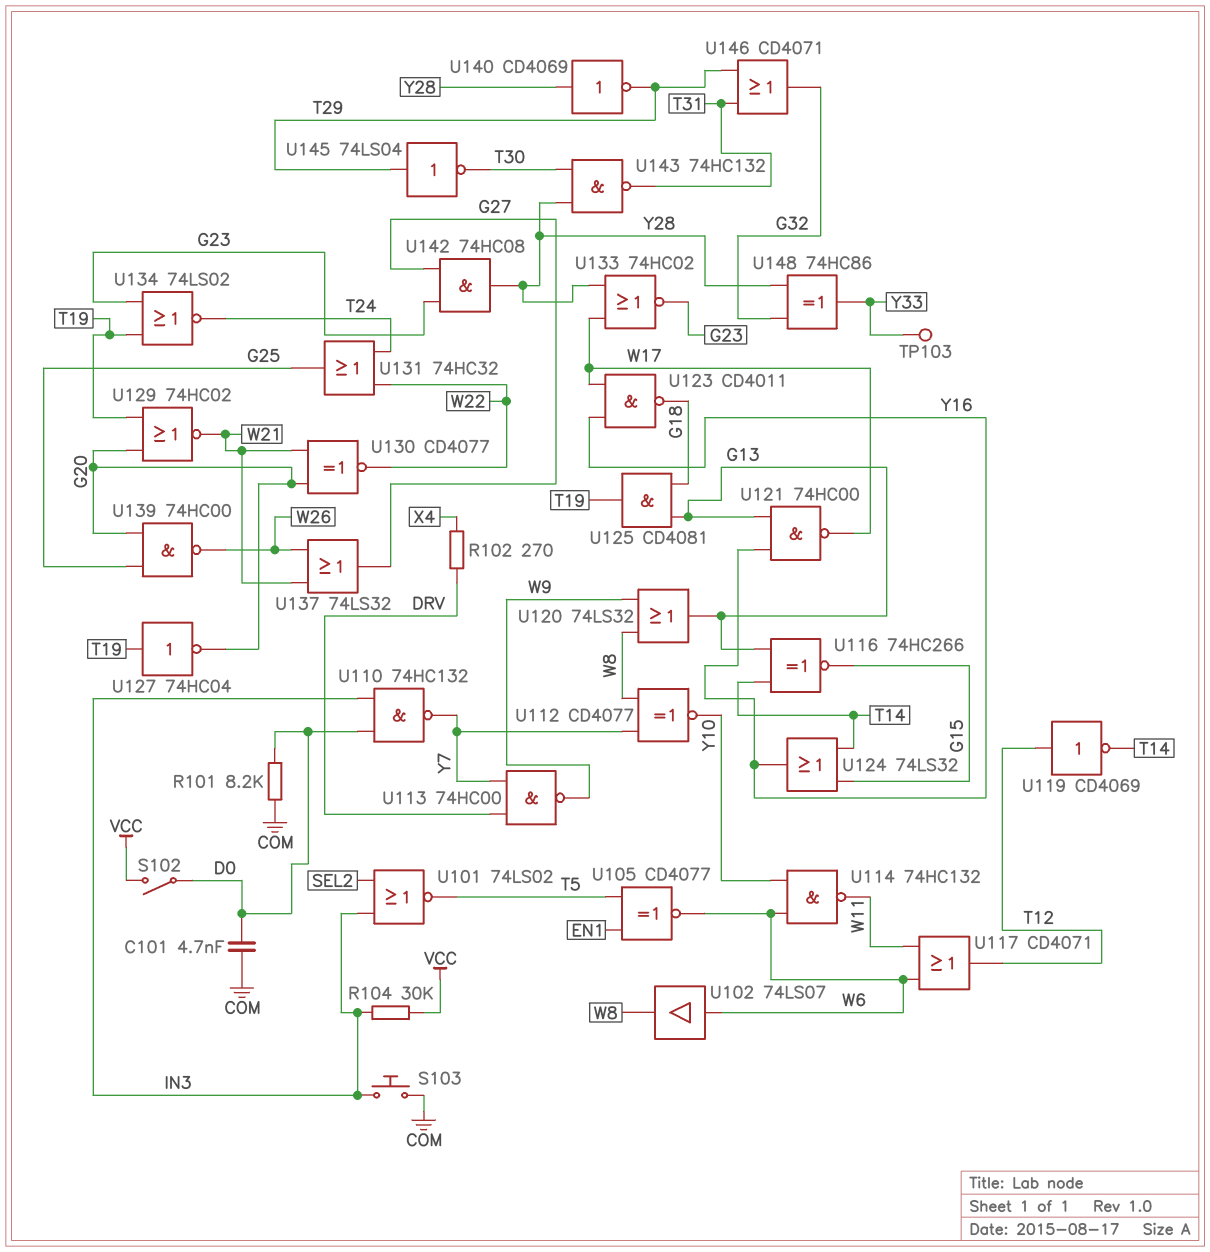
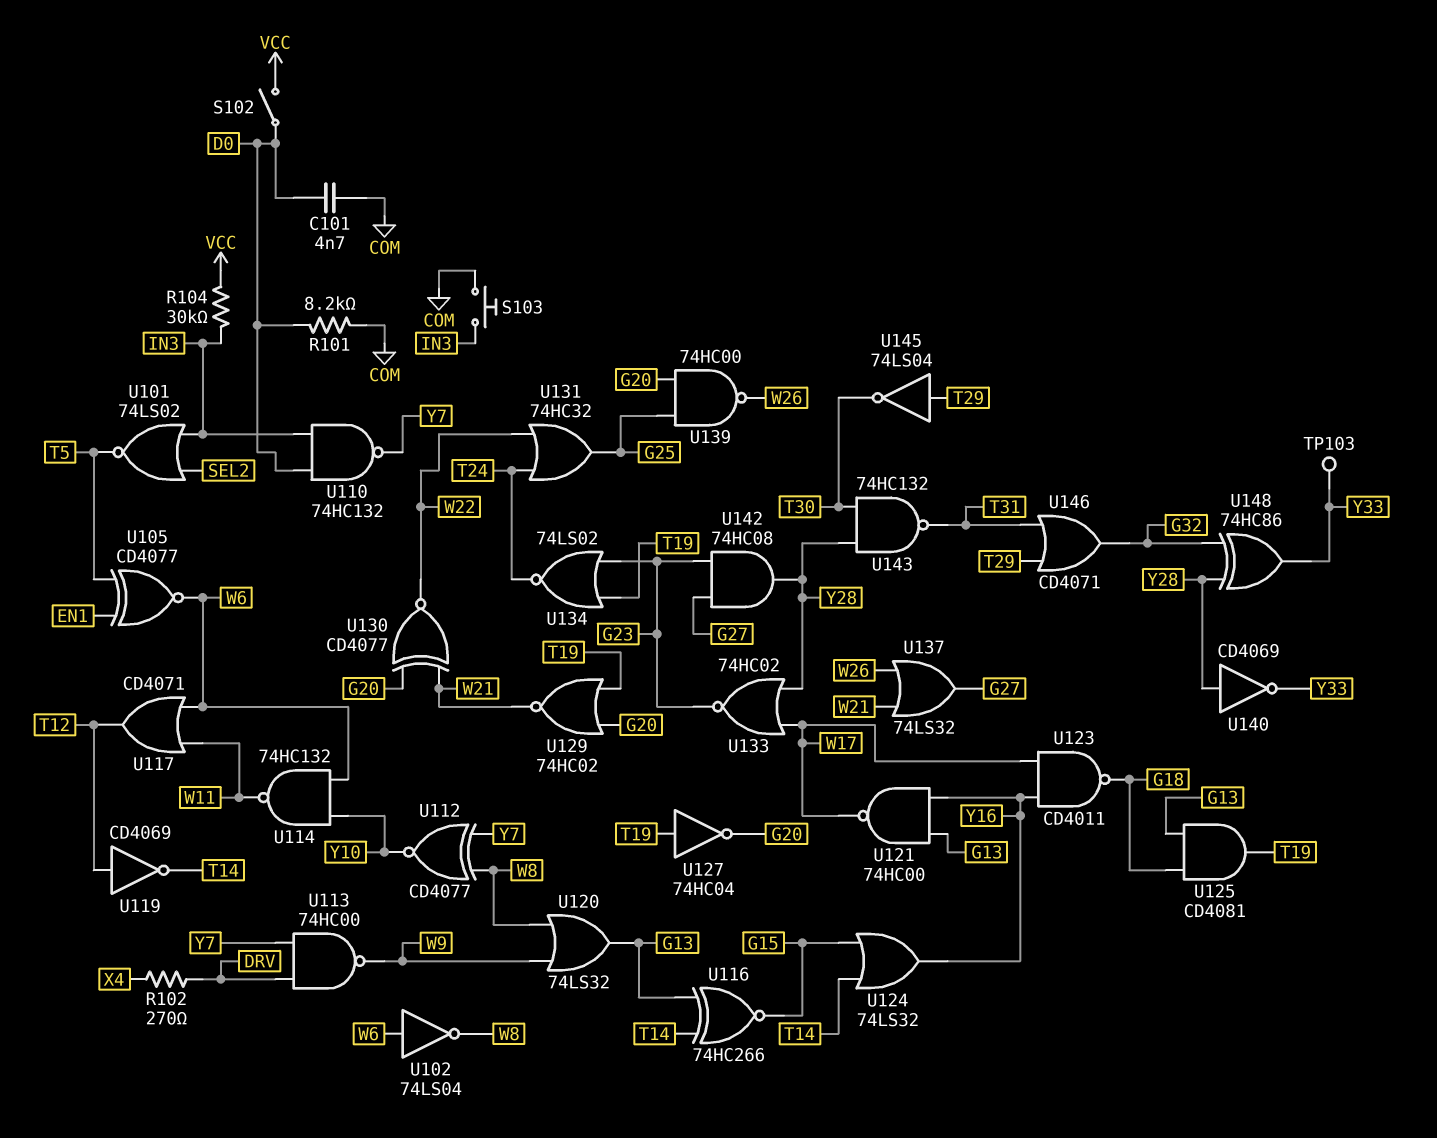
U102: buffer 74LS07 (in W6, out W8) -> NOT 74LS04 (in W6, out W8)
U140: NOT CD4069 (in Y28, out T29) -> NOT CD4069 (in Y28, out Y33)

